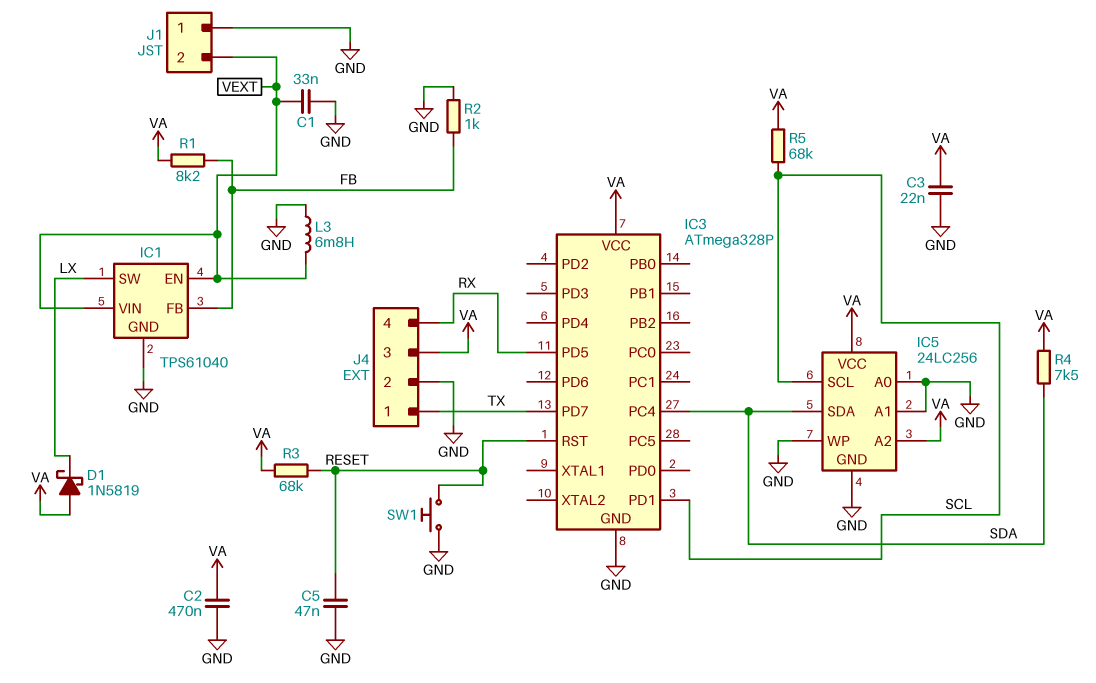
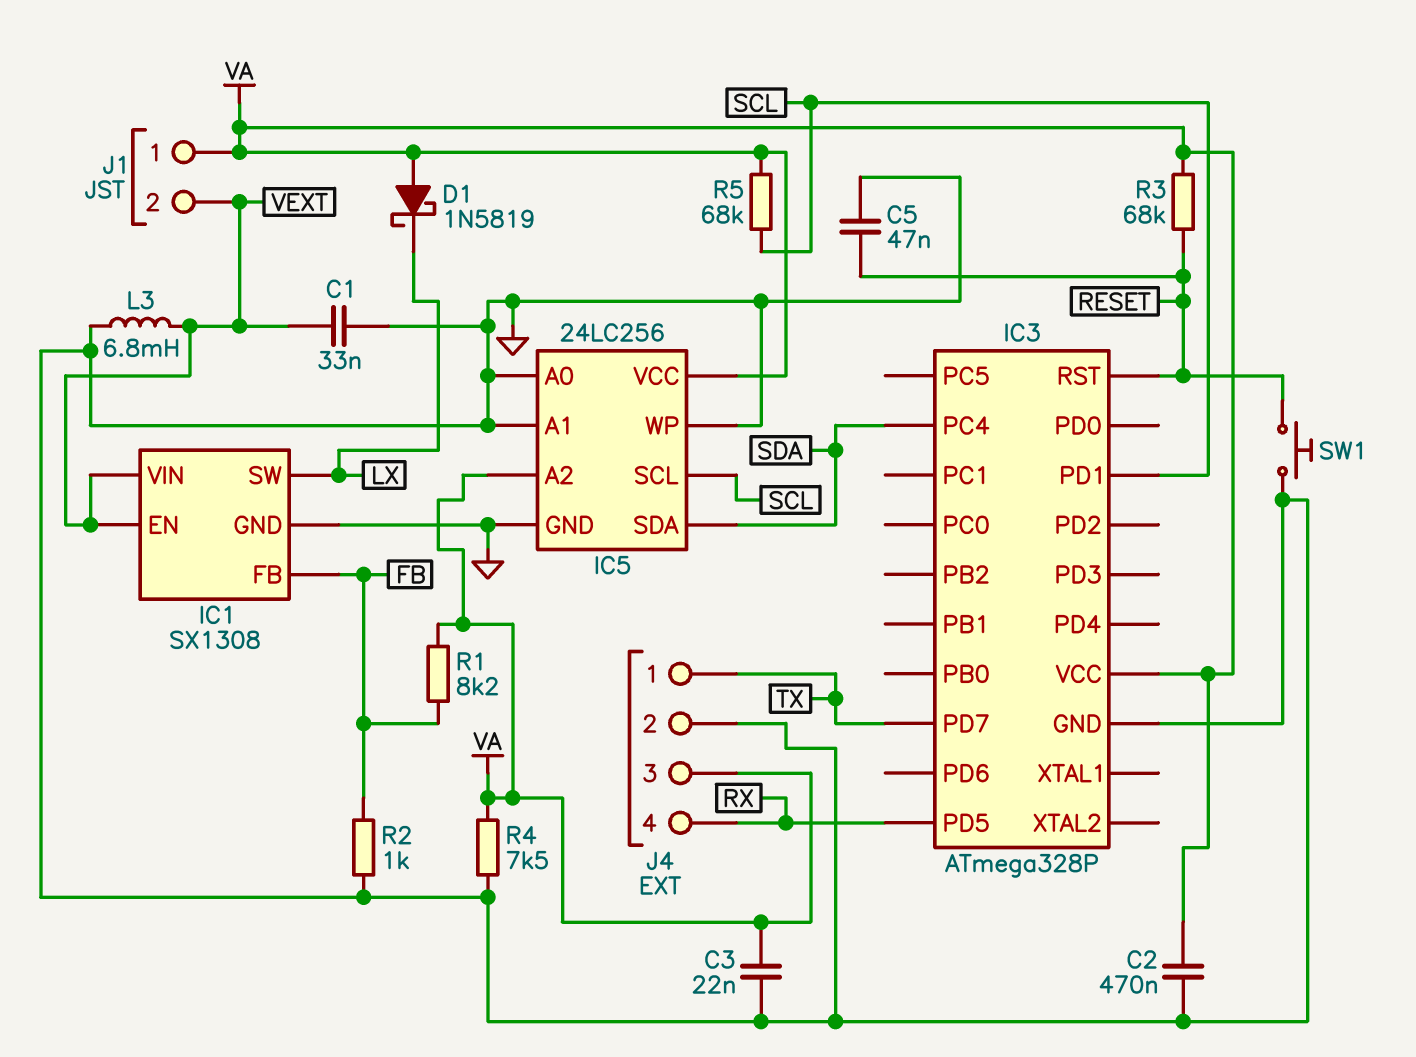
IC1: TPS61040 -> SX1308
J1 pin 1: GND -> VA
R4: 7.5k (SDA, VA) -> 7.5k (GND, VA)

